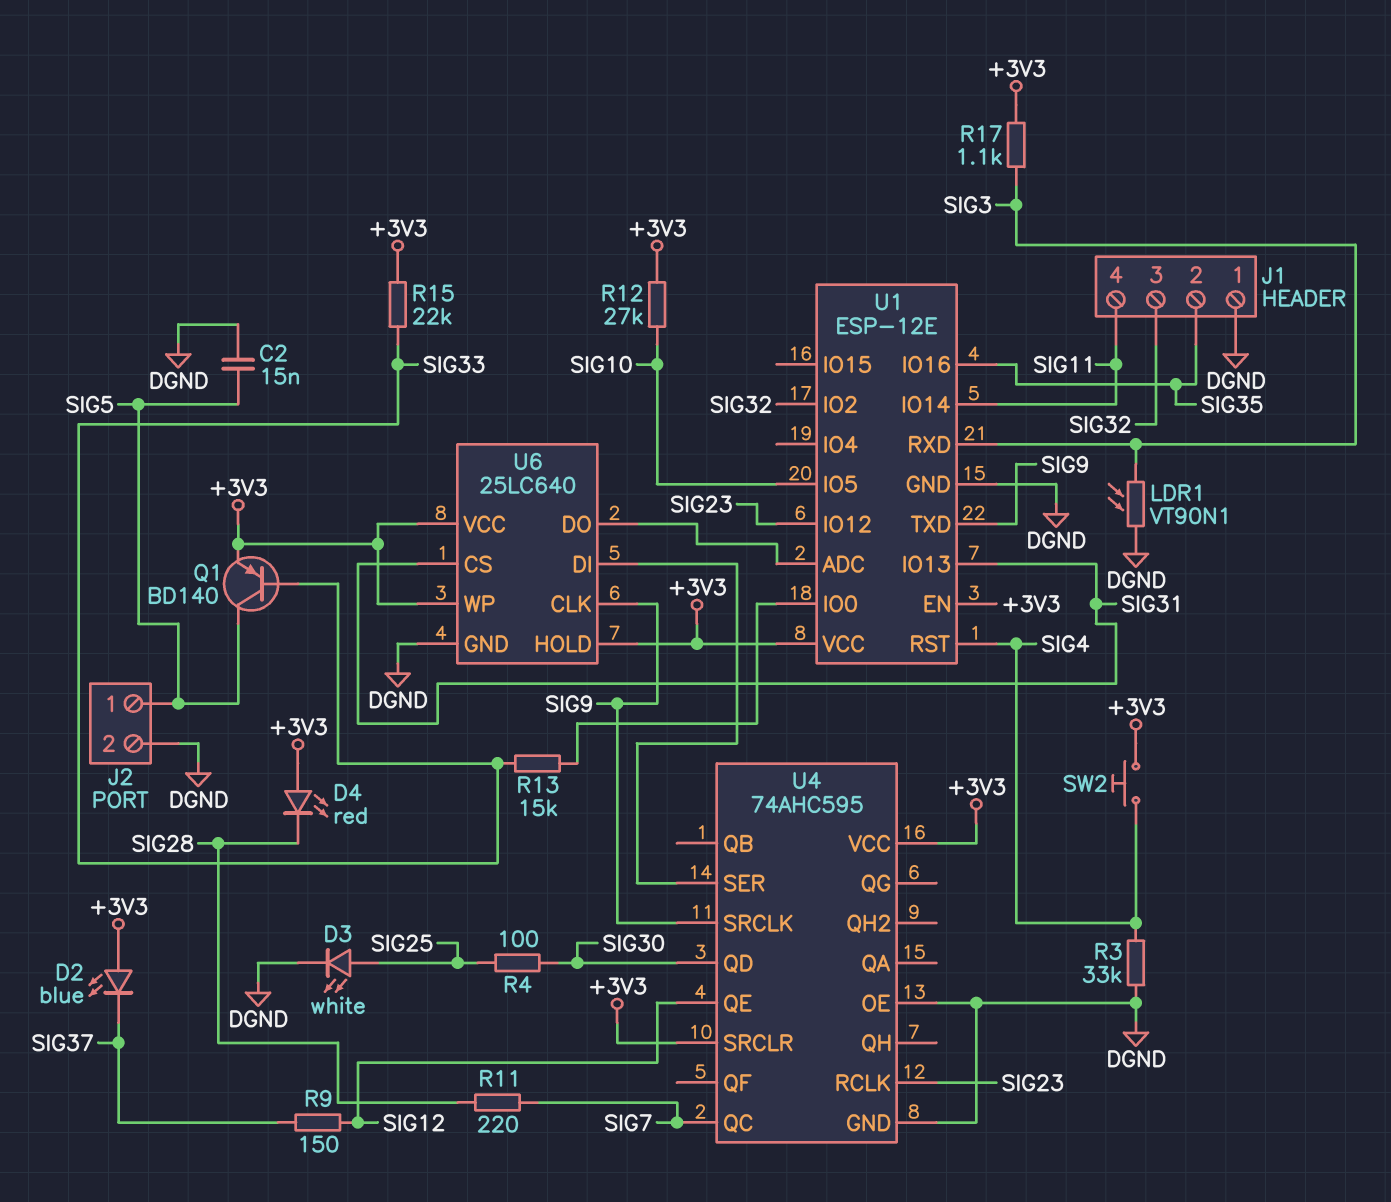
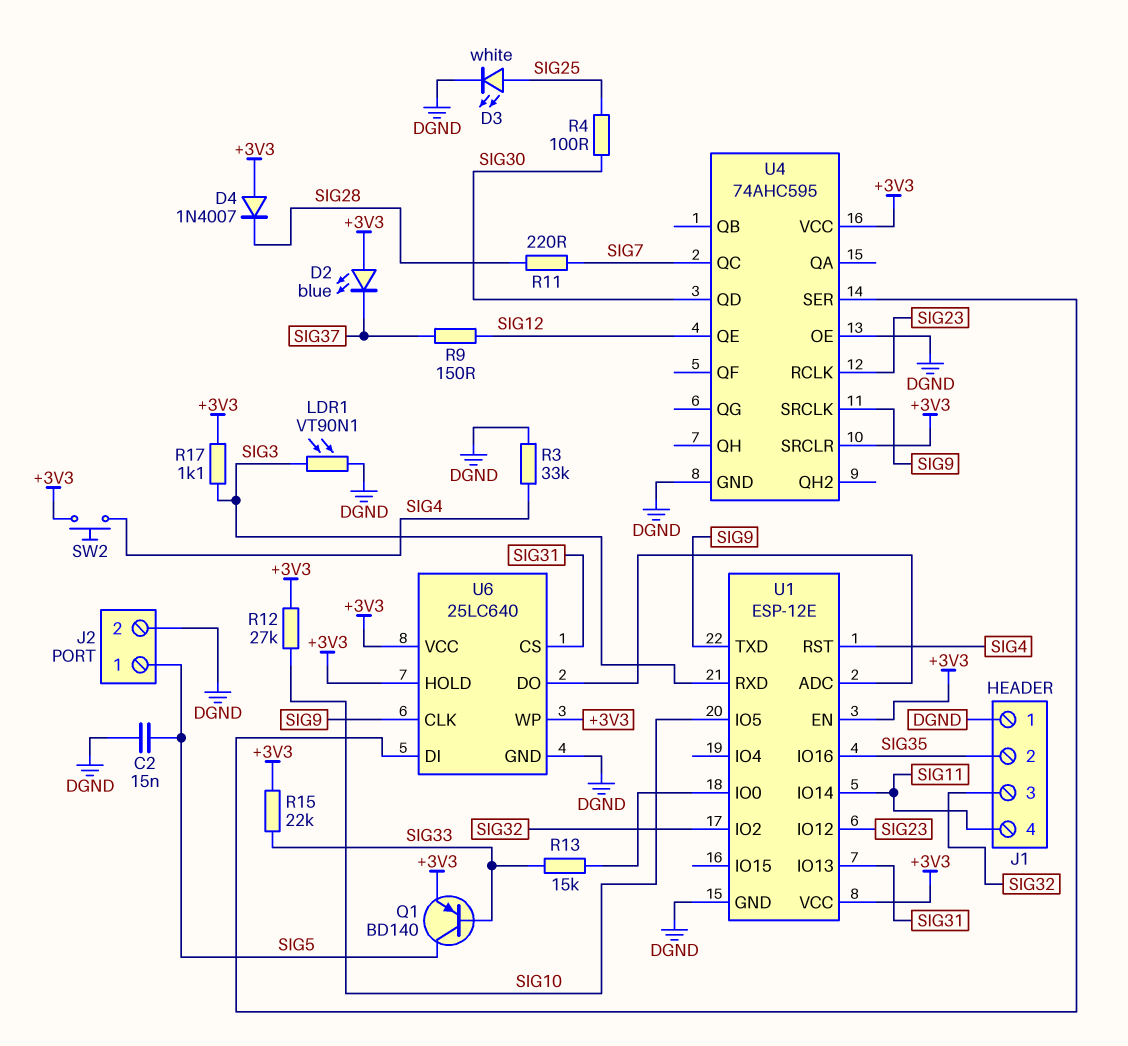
D4: LED red (A +3V3, K SIG28) -> diode 1N4007 (A +3V3, K SIG28)

